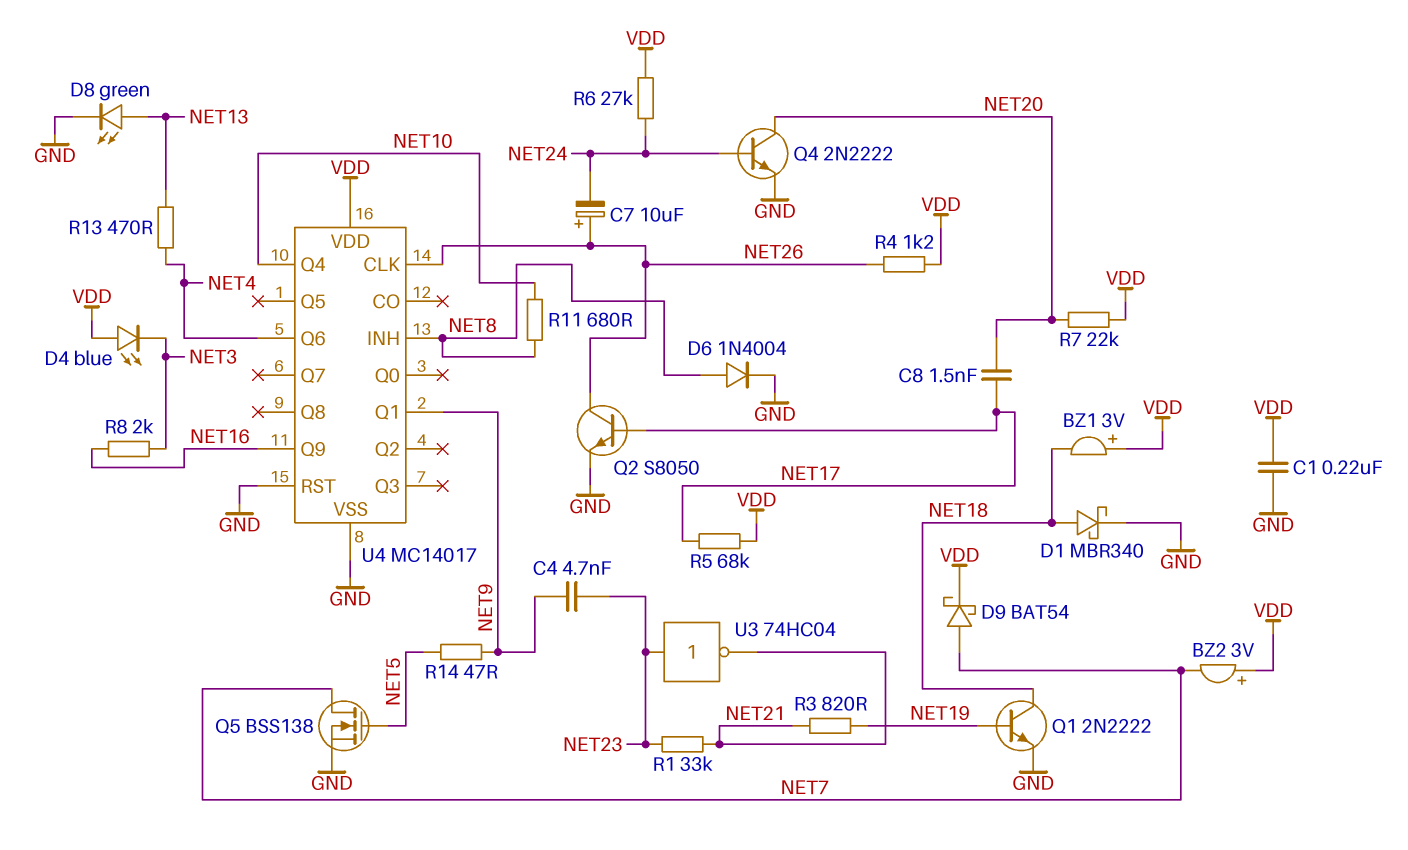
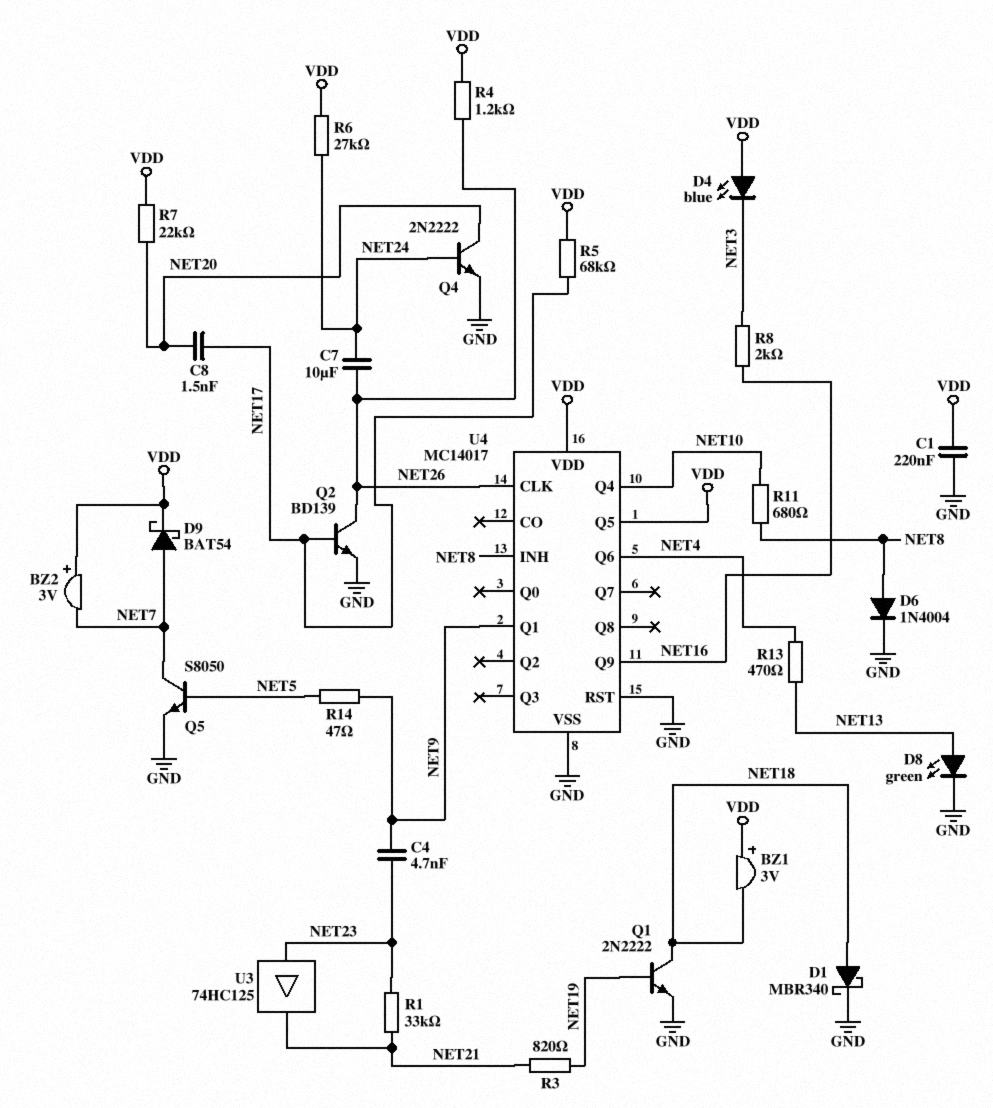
C7: 10uF (plus NET26, minus NET24) -> 10uF (NET24, NET26)
Q2: NPN S8050 (B NET17, C NET26, E GND) -> NPN BD139 (B NET17, C NET26, E GND)
Q5: NMOS BSS138 (G NET5, D NET7, S GND) -> NPN S8050 (B NET5, C NET7, E GND)
U3: NOT 74HC04 (in NET23, out NET21) -> buffer 74HC125 (in NET23, out NET21)
U4 pin Q5: none -> VDD

